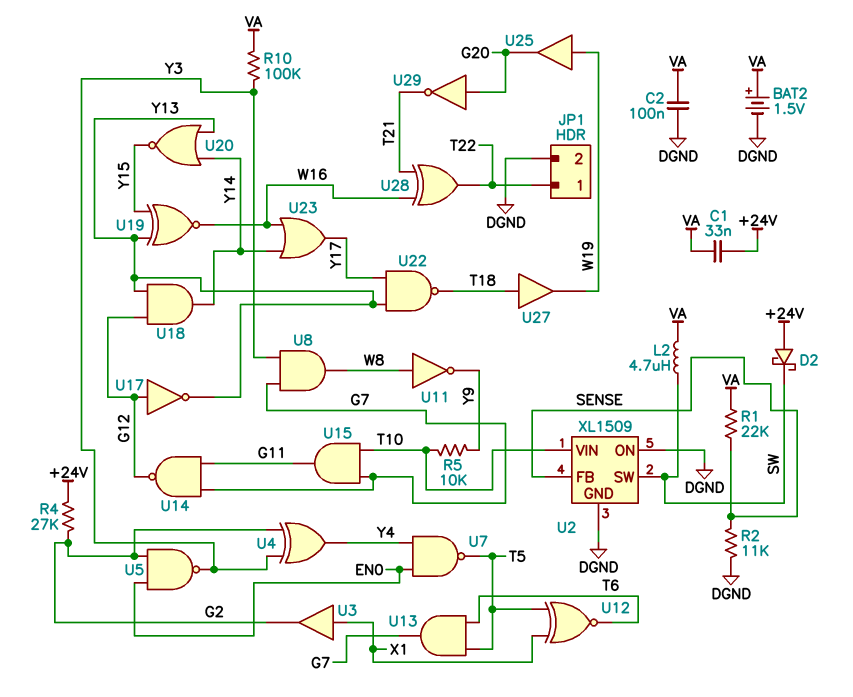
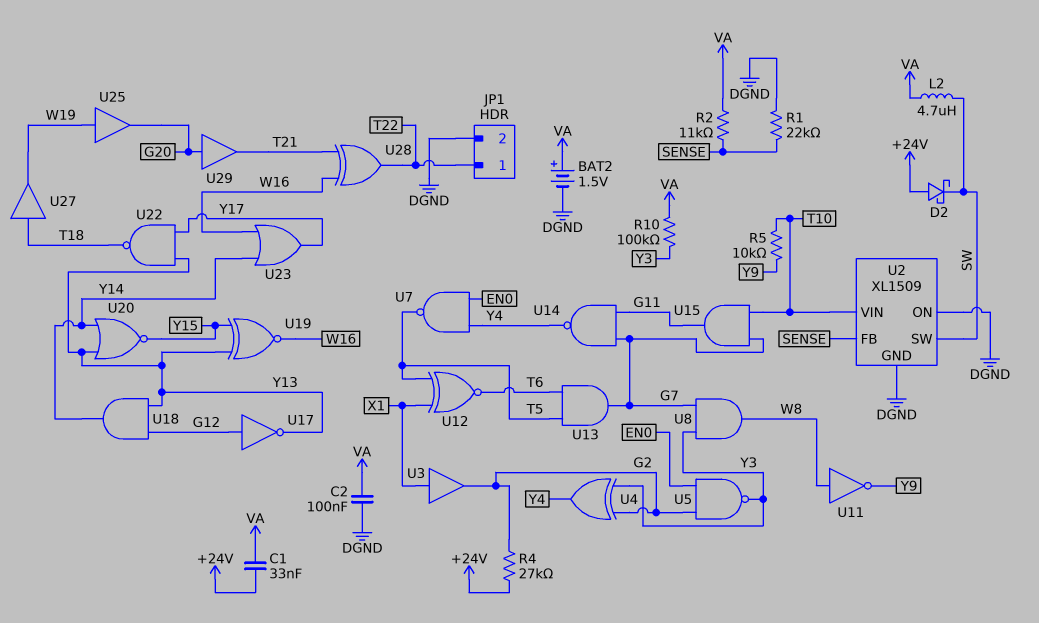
R1: 22k (SENSE, VA) -> 22k (DGND, SENSE)
R2: 11k (DGND, SENSE) -> 11k (SENSE, VA)
U14: NAND (in G7, in G11, out G12) -> NAND (in G7, in G11, out Y4)
U29: NOT (in G20, out T21) -> buffer (in G20, out T21)

